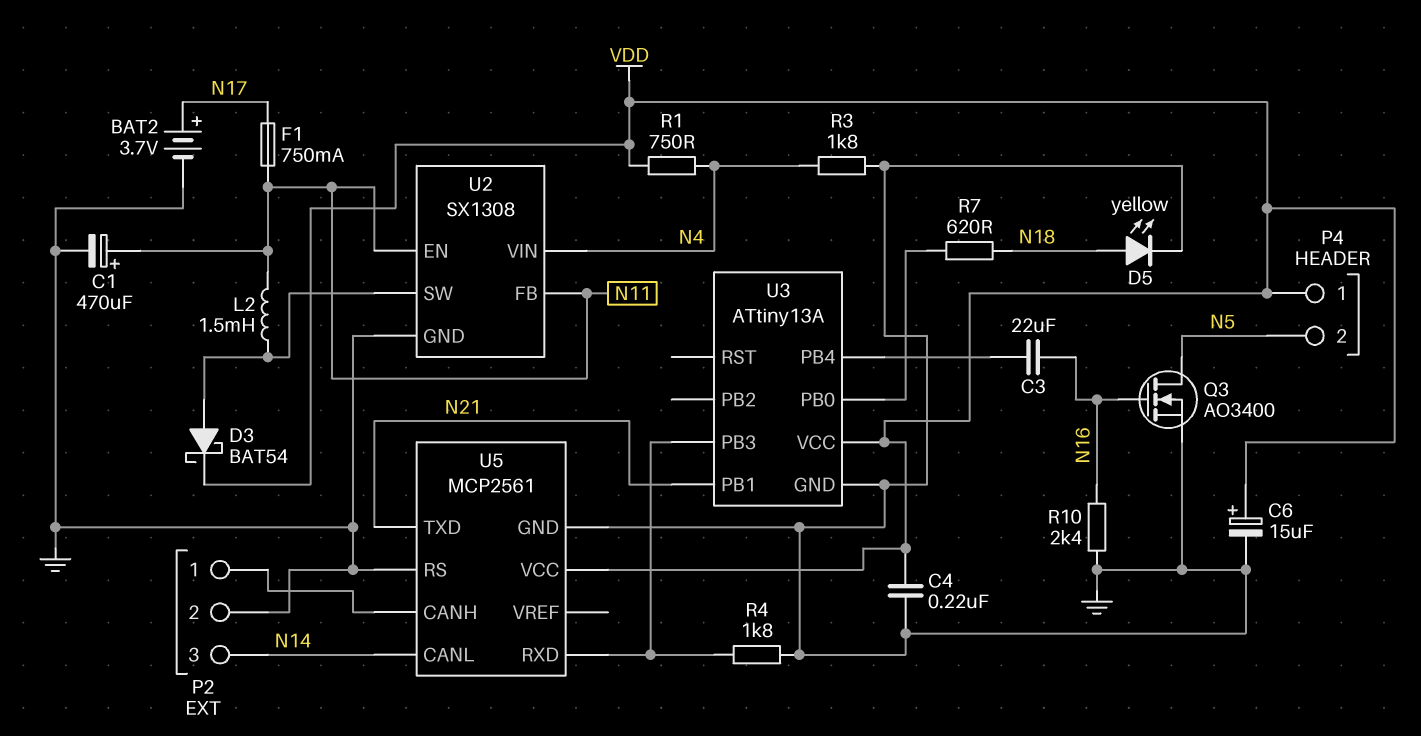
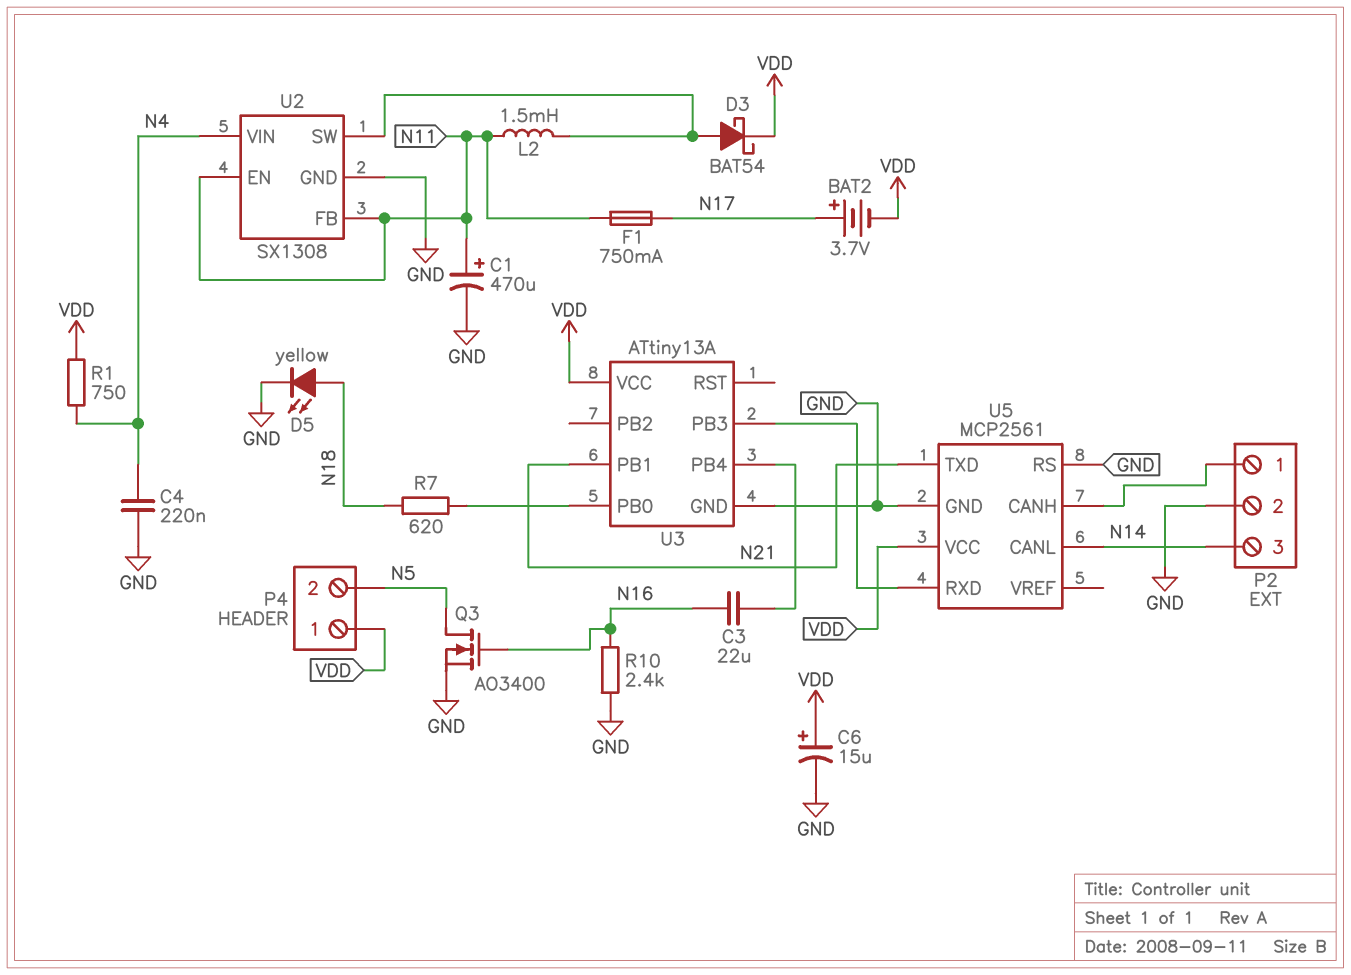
BAT2: 3.7V (plus N17, minus GND) -> 3.7V (plus N17, minus VDD)
C4: 220nF (GND, VDD) -> 220nF (GND, N4)
R3: 1.8k (GND, N4) -> none
R4: 1.8k (GND, U3/PB3) -> none

